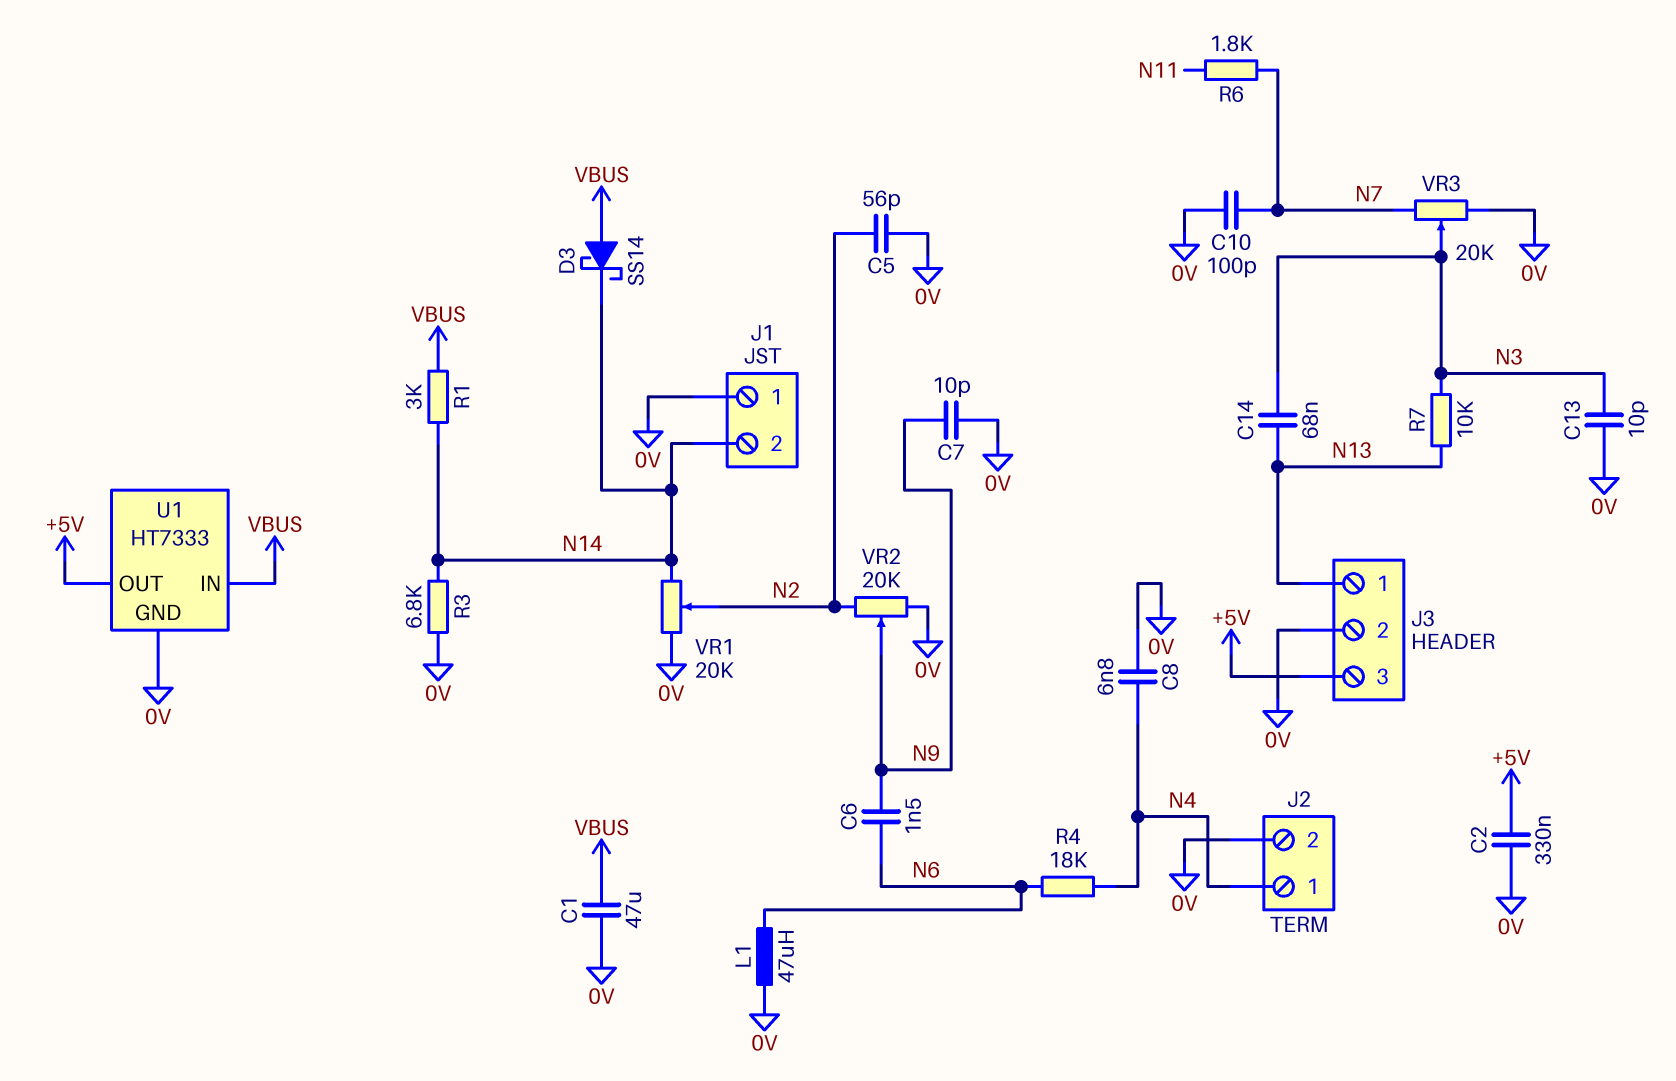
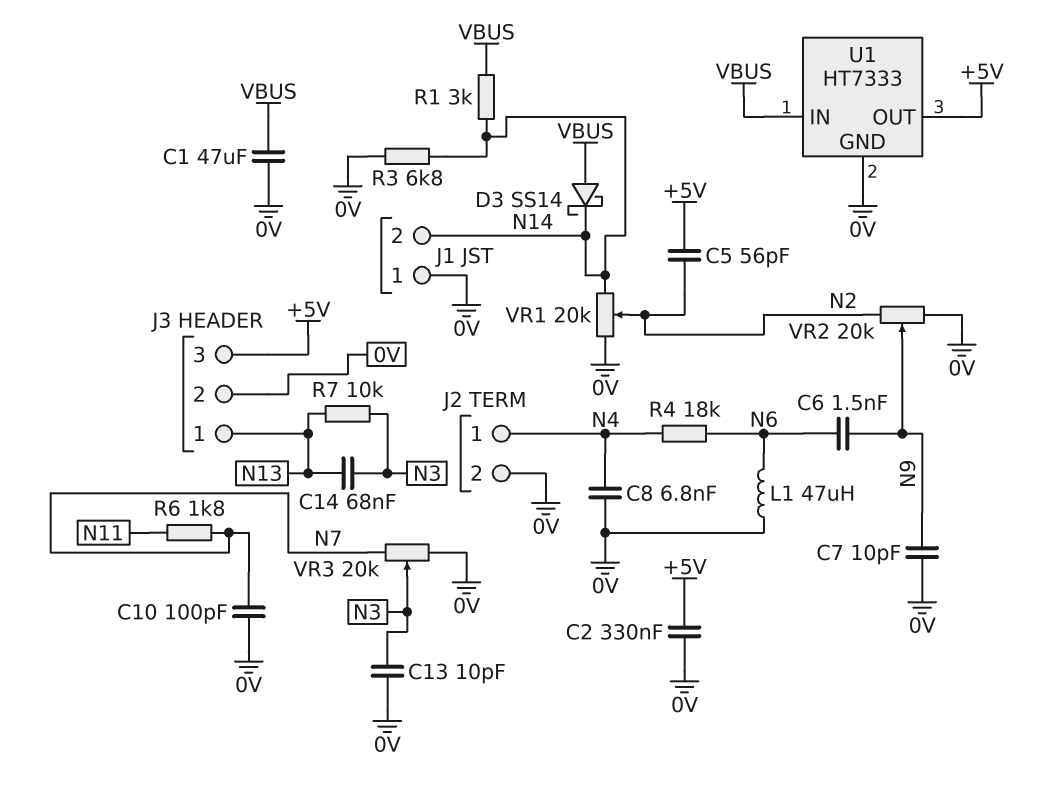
C5: 56pF (0V, N2) -> 56pF (+5V, N2)

